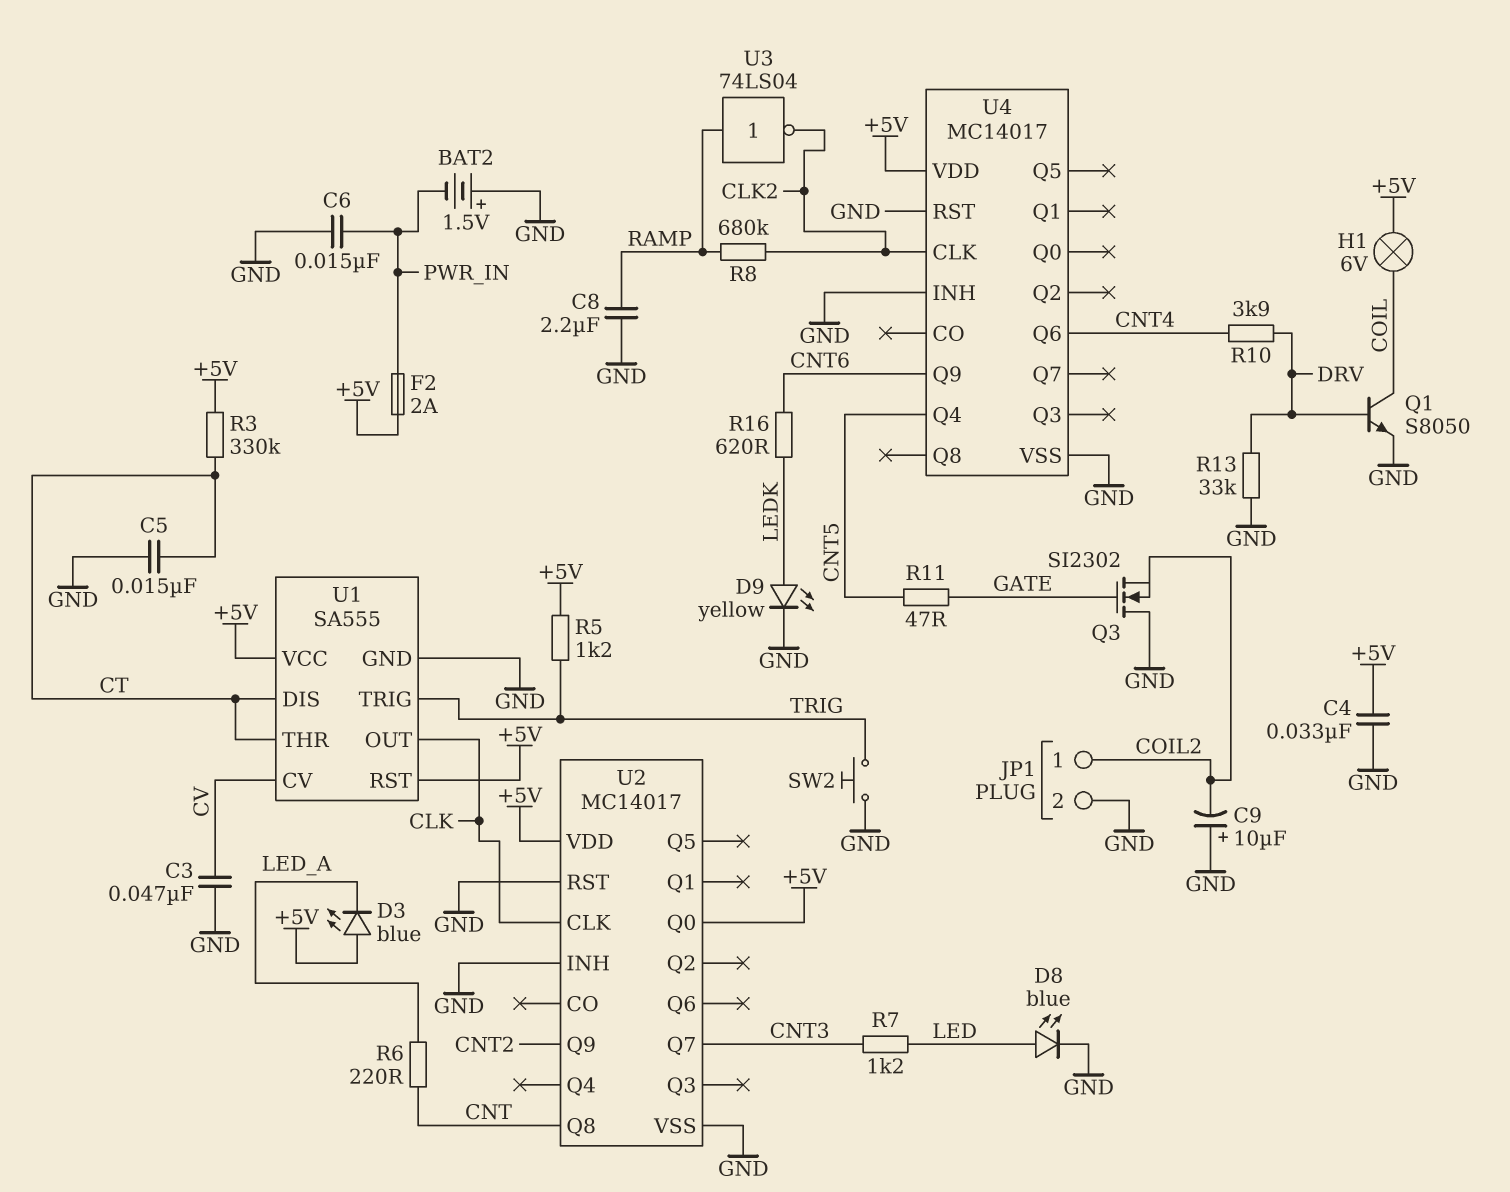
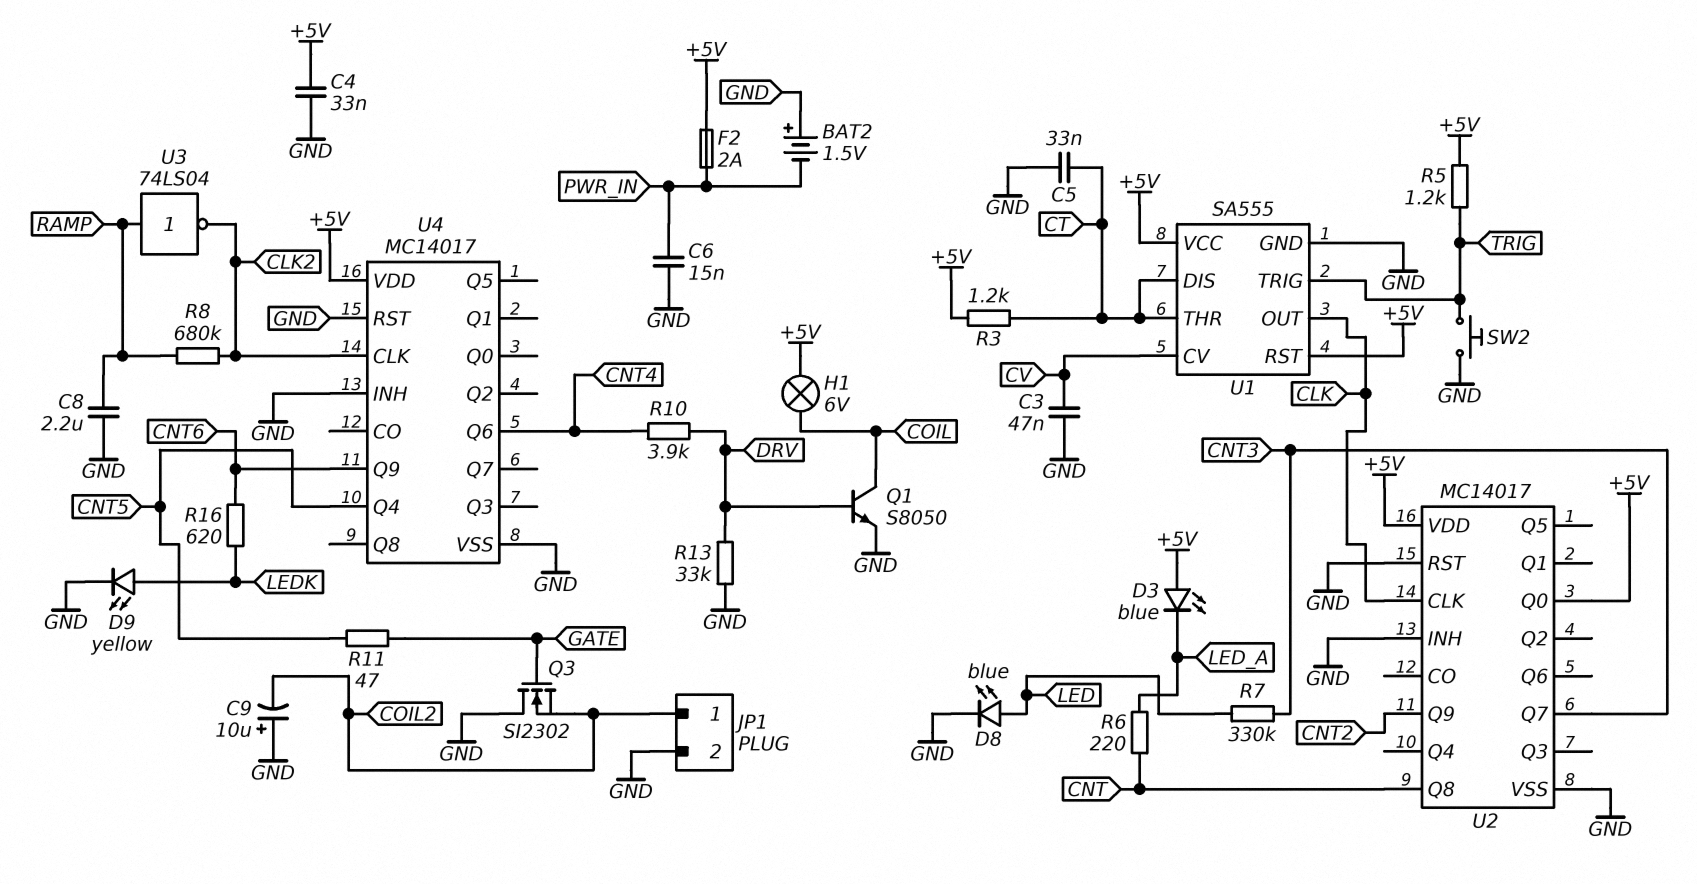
C5: 15nF (CT, GND) -> 33nF (CT, GND)
R3: 330k (+5V, CT) -> 1.2k (+5V, CT)
R7: 1.2k (CNT3, LED) -> 330k (CNT3, LED)

